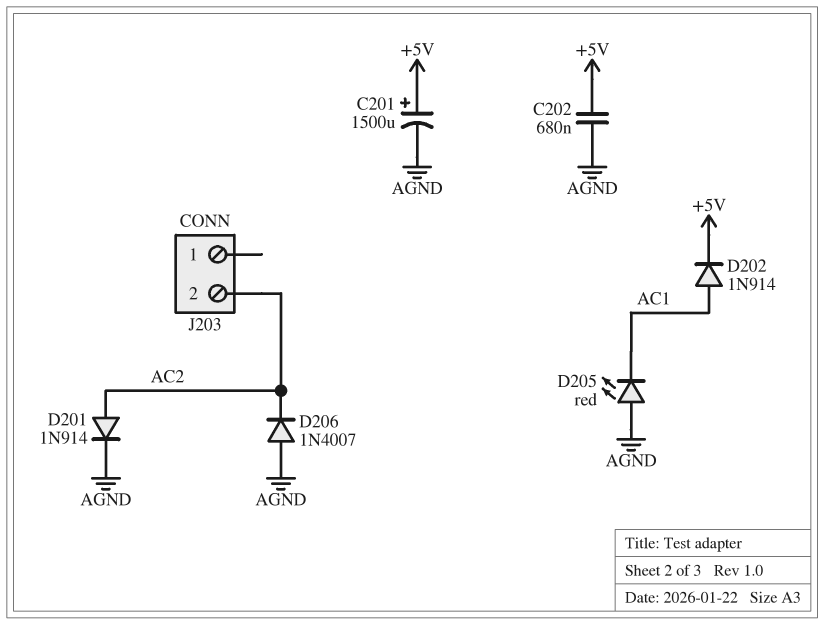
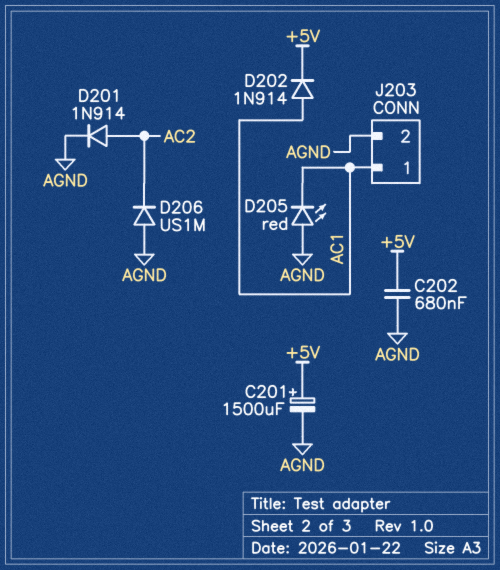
D206: diode 1N4007 (A AGND, K AC2) -> diode US1M (A AGND, K AC2)
J203 pin 1: none -> AC1
J203 pin 2: AC2 -> AGND

